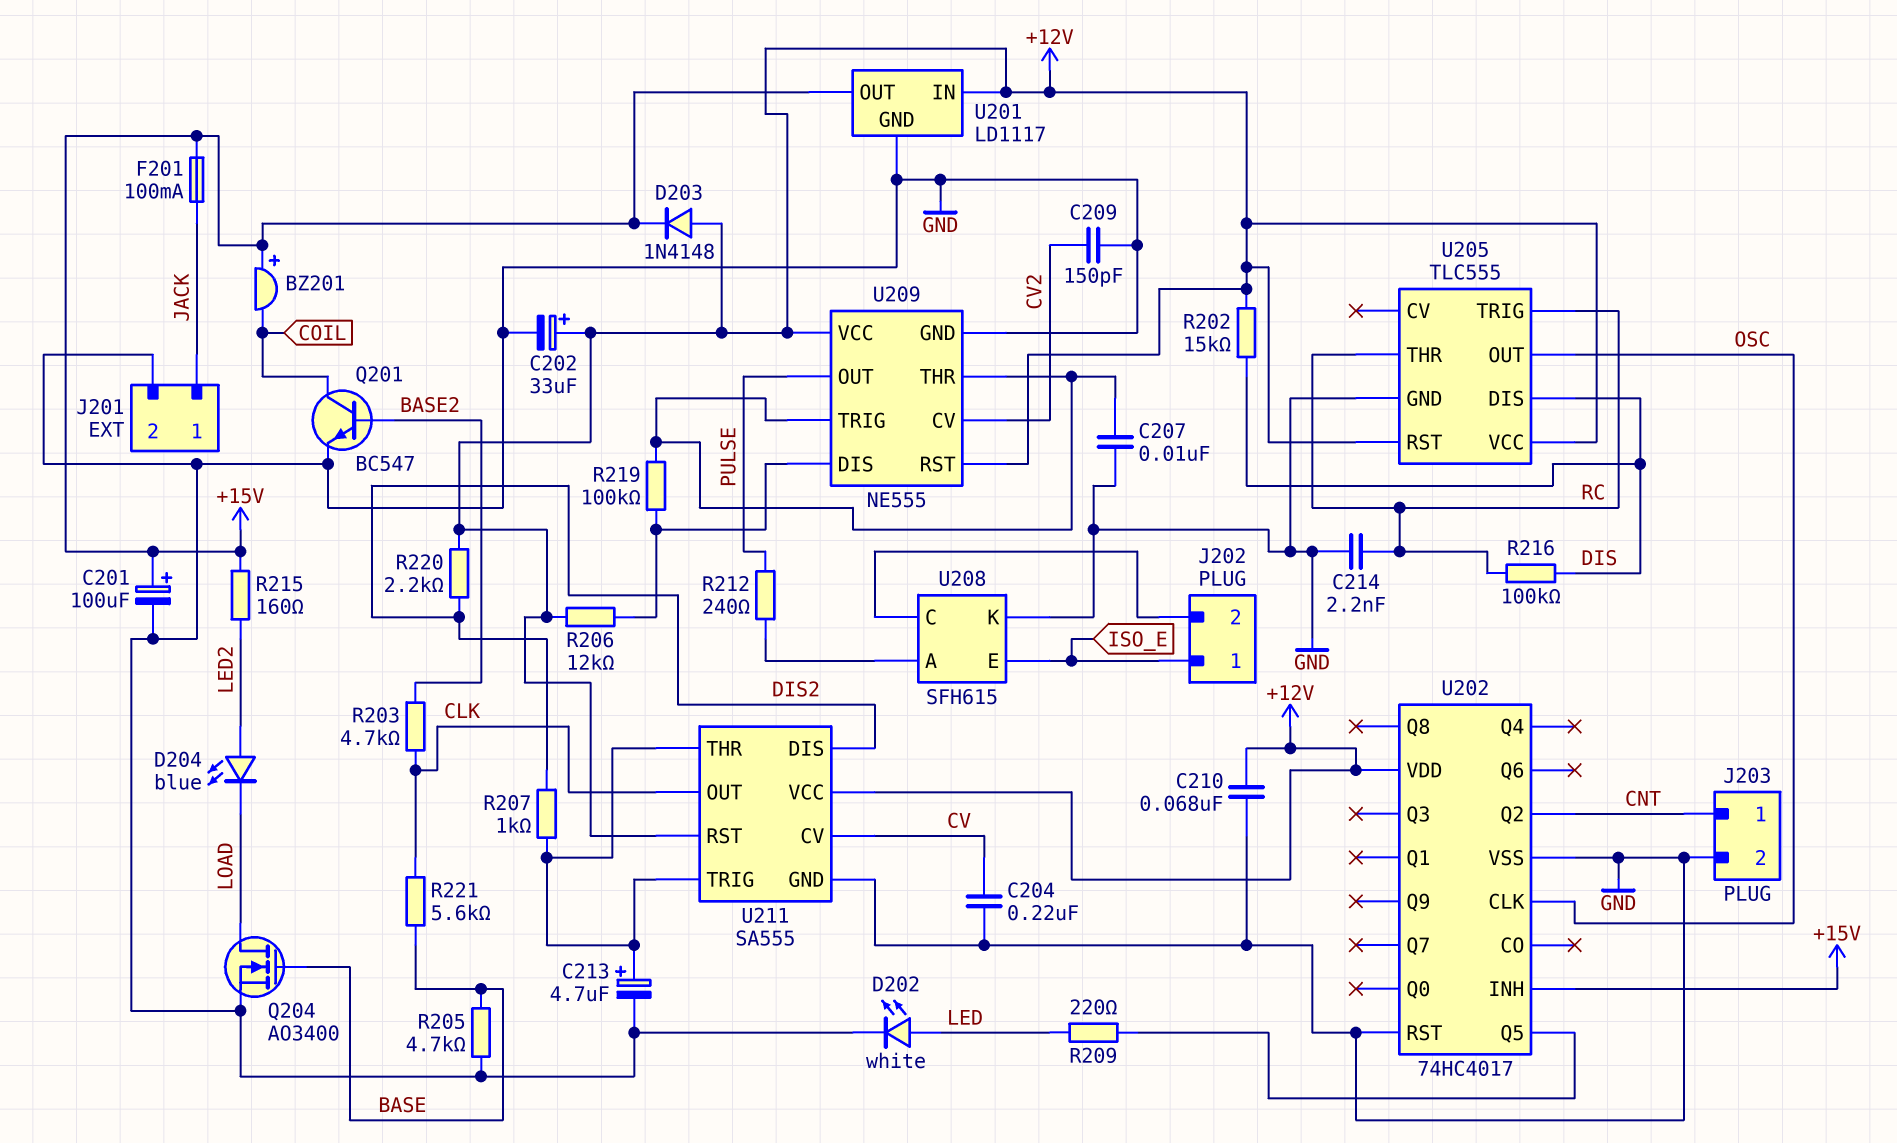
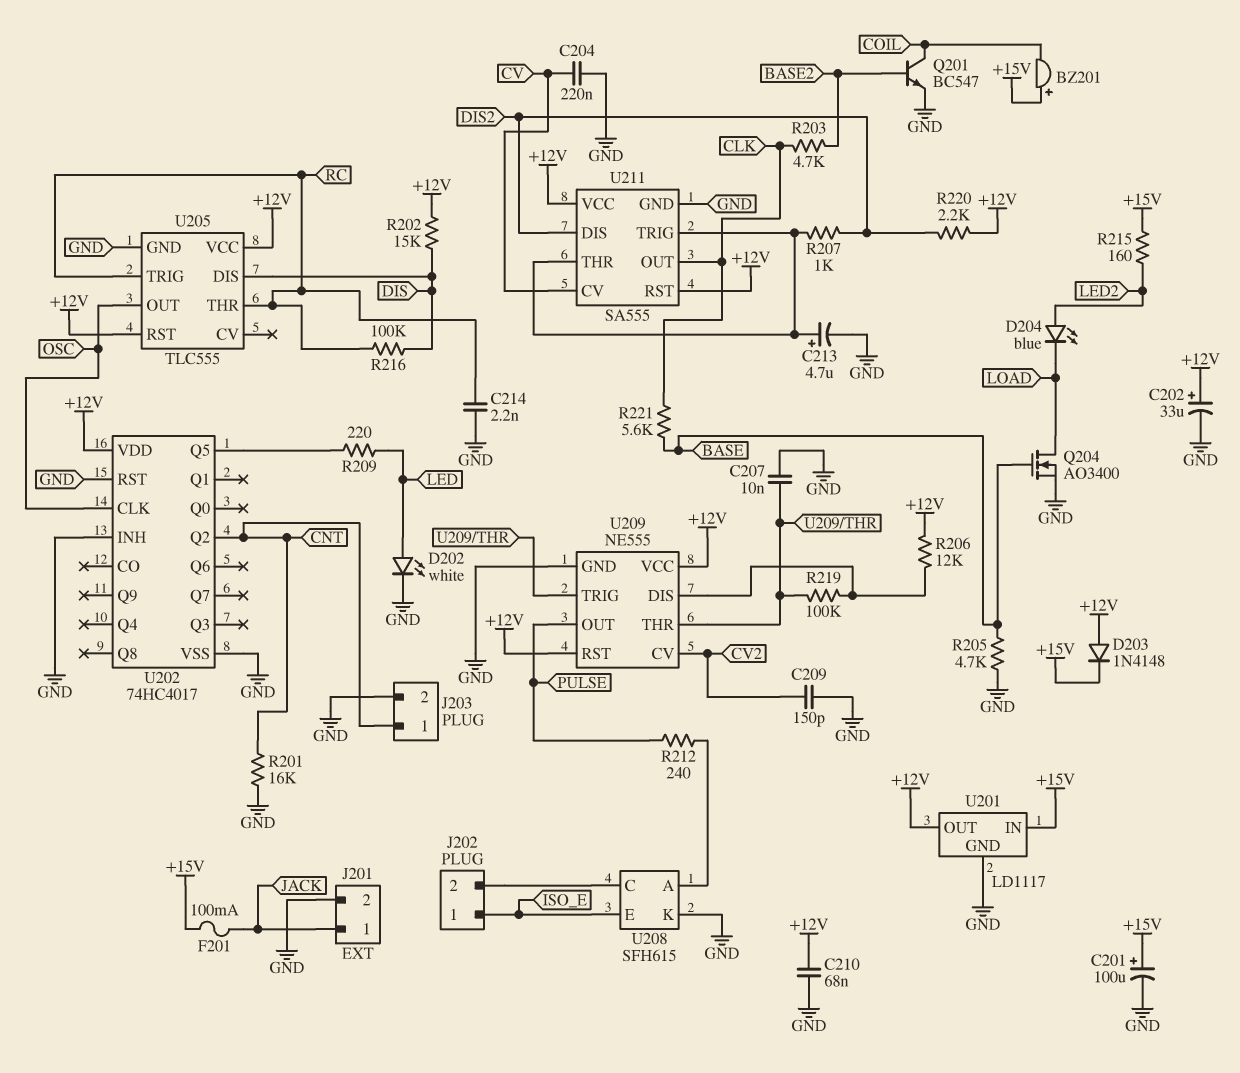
R201: none -> 16k (CNT, GND)
U201 pin IN: +12V -> +15V
U201 pin OUT: +15V -> +12V
U202 pin INH: +15V -> GND

